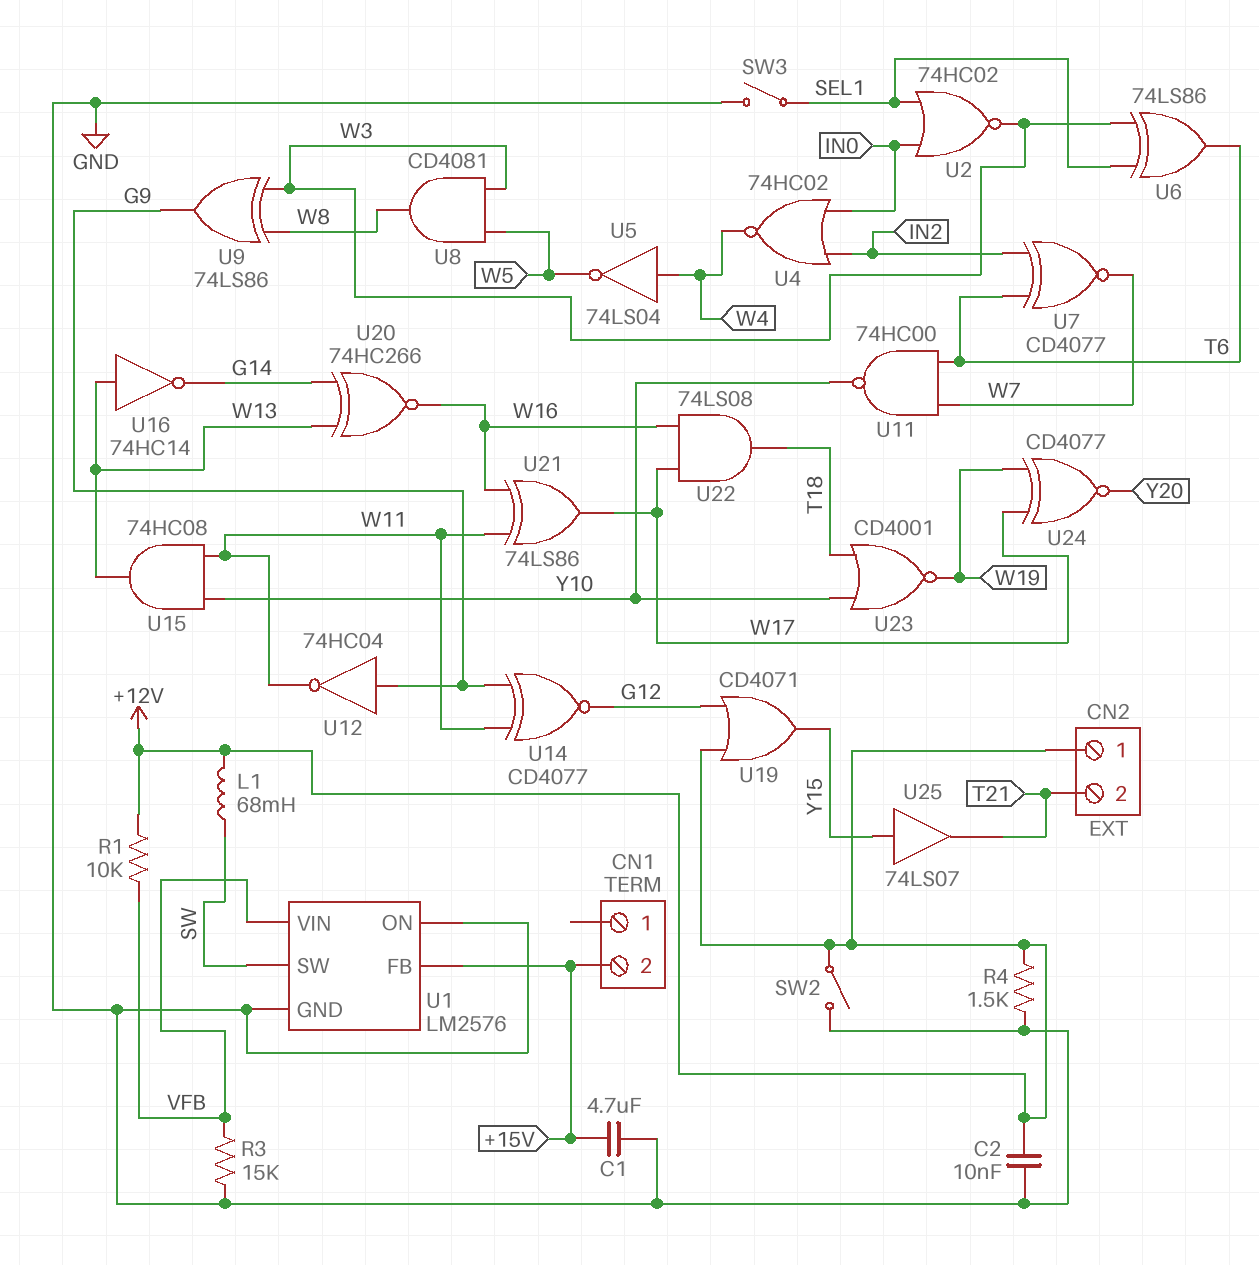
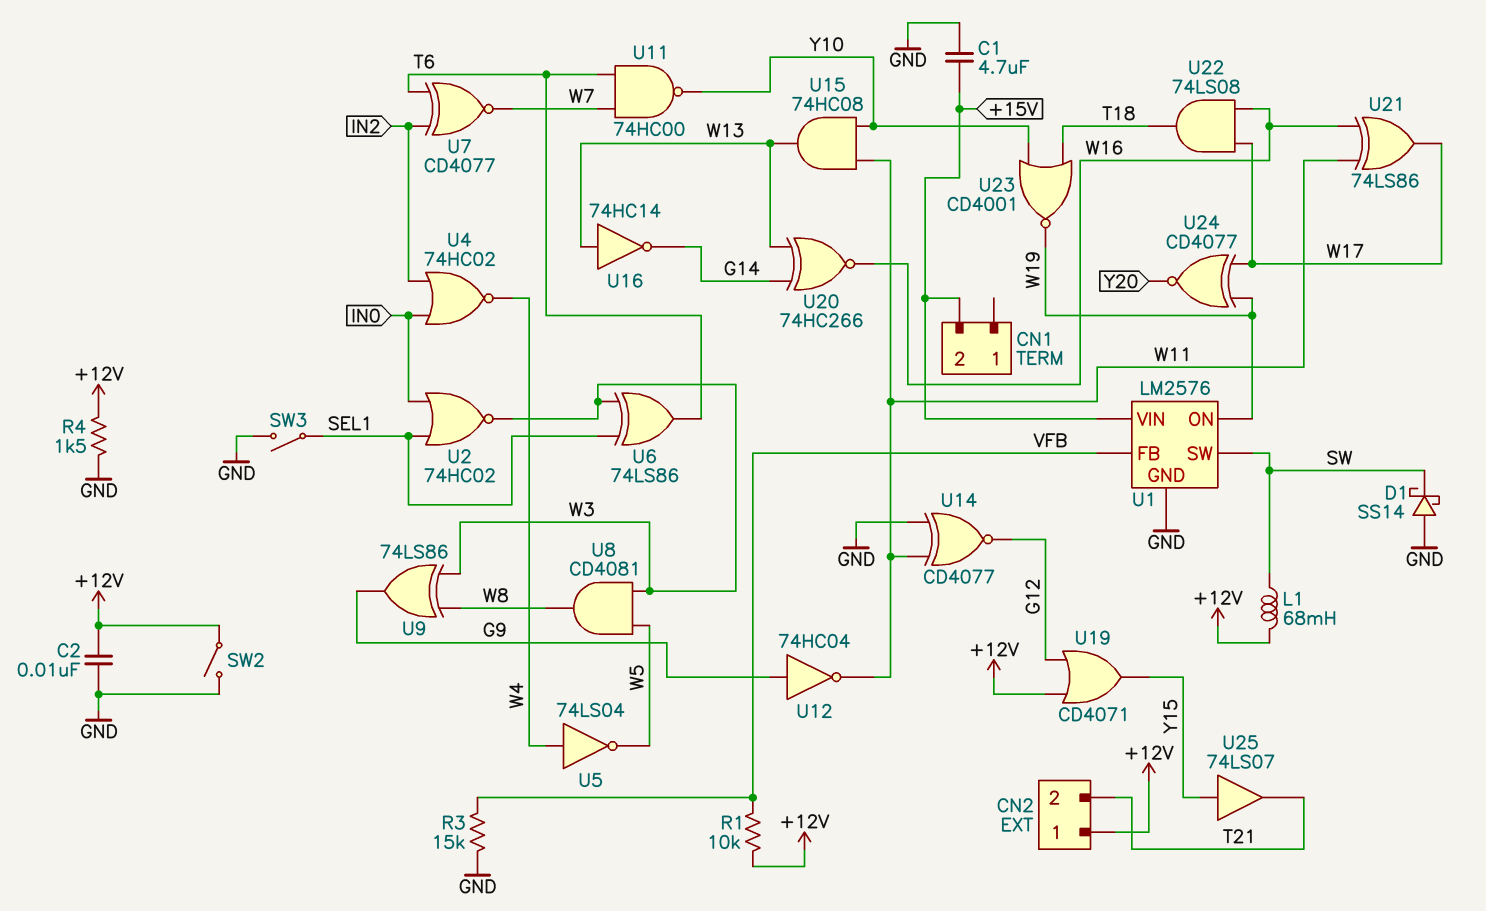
D1: none -> schottky SS14 (A GND, K SW)
U1 pin FB: +15V -> VFB
U1 pin ON: GND -> W19
U1 pin VIN: VFB -> +15V
U14: XNOR CD4077 (in G9, in W11, out G12) -> XNOR CD4077 (in GND, in W11, out G12)

